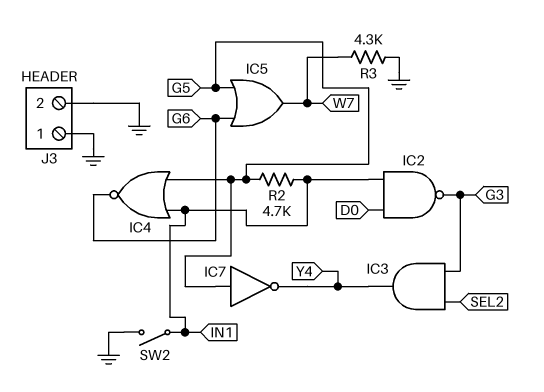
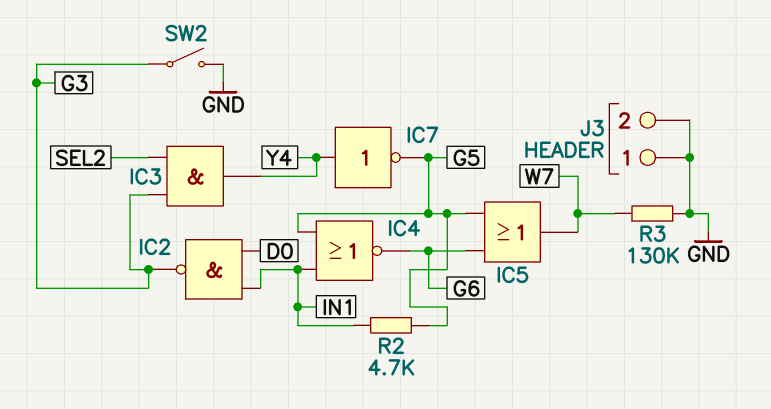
IC7: NOT (in G5, out Y4) -> NOT (in Y4, out G5)
R3: 4.3k (GND, W7) -> 130k (GND, W7)
SW2: switch (GND, IN1) -> switch (G3, GND)

